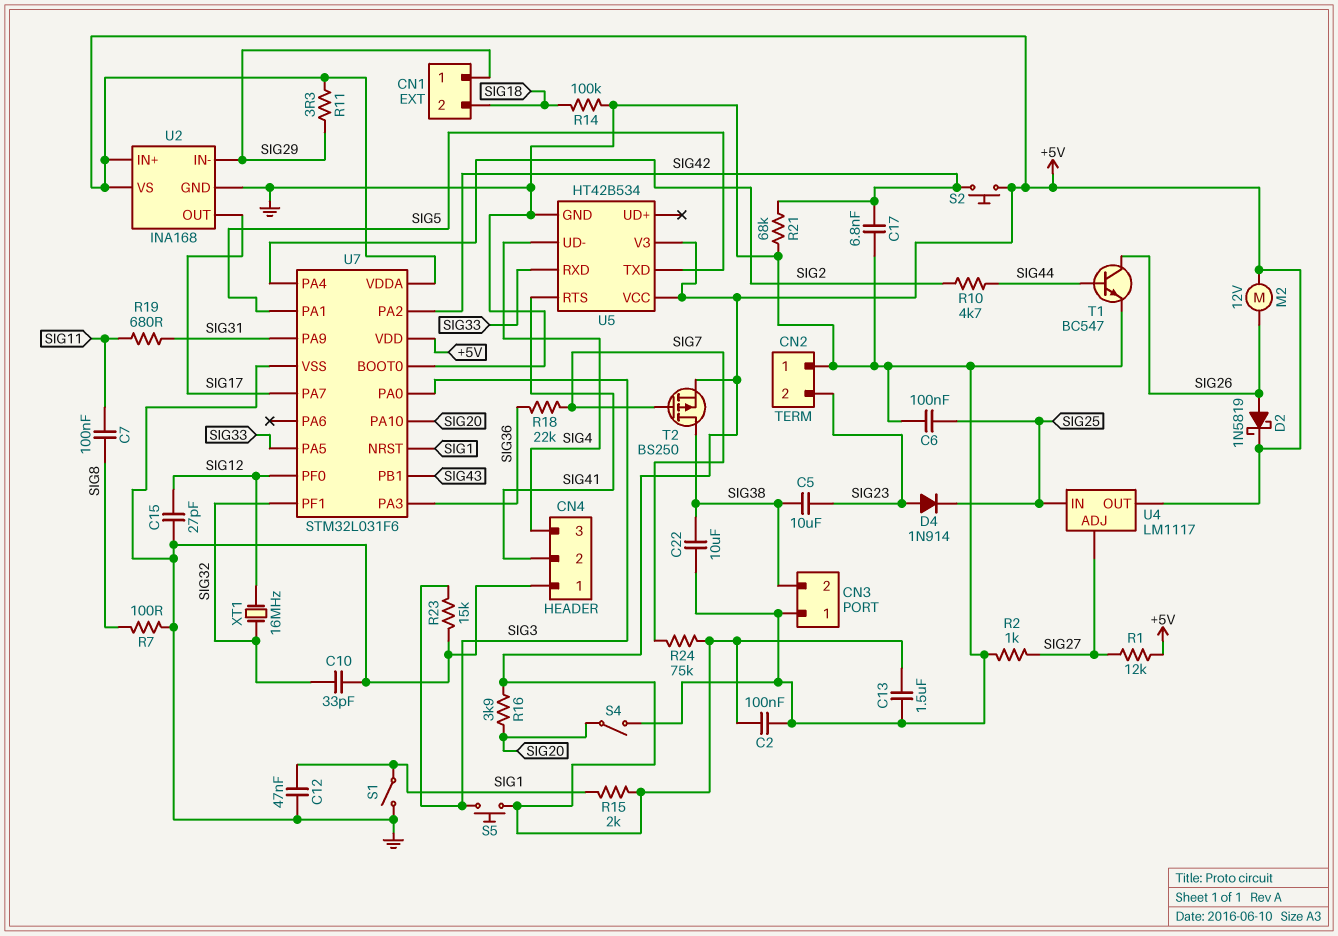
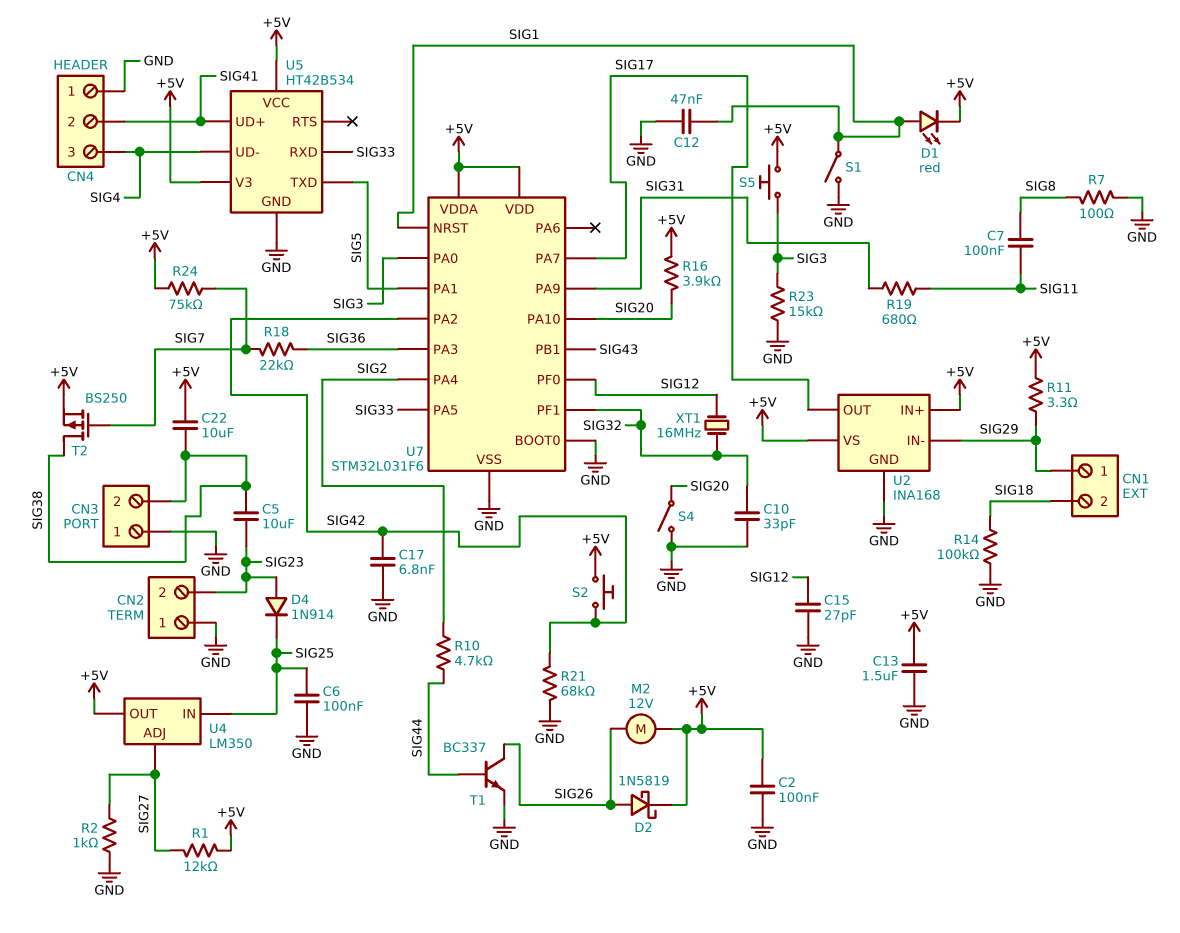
C22: 10uF (GND, SIG38) -> 10uF (+5V, SIG38)
D1: none -> LED red (A SIG1, K +5V)
R15: 2k (+5V, SIG1) -> none
T1: NPN BC547 (B SIG44, C SIG26, E GND) -> NPN BC337 (B SIG44, C SIG26, E GND)
U4: LM1117 -> LM350
U5 pin RTS: SIG41 -> none
U5 pin UD+: none -> SIG41

